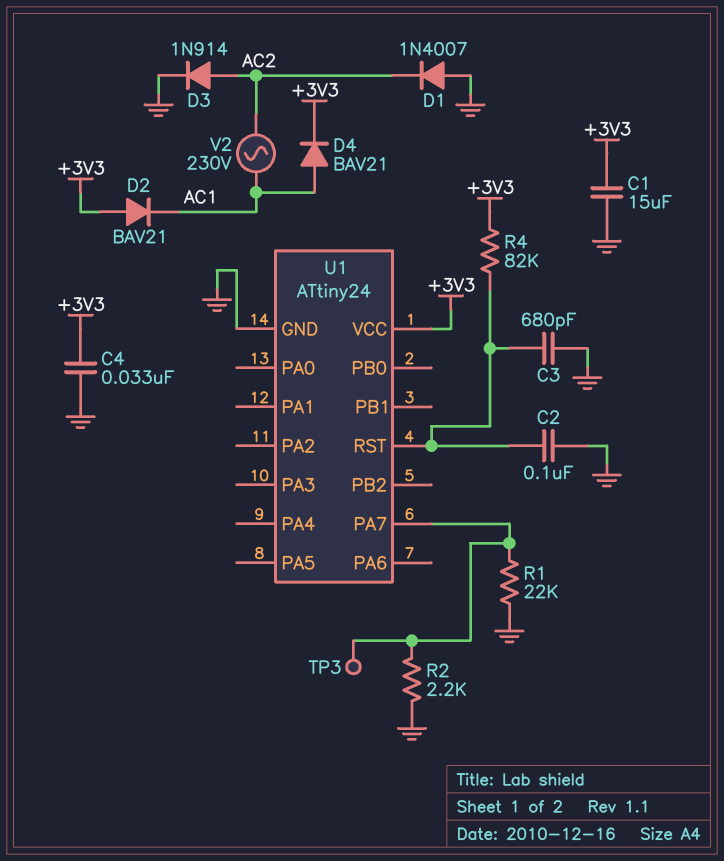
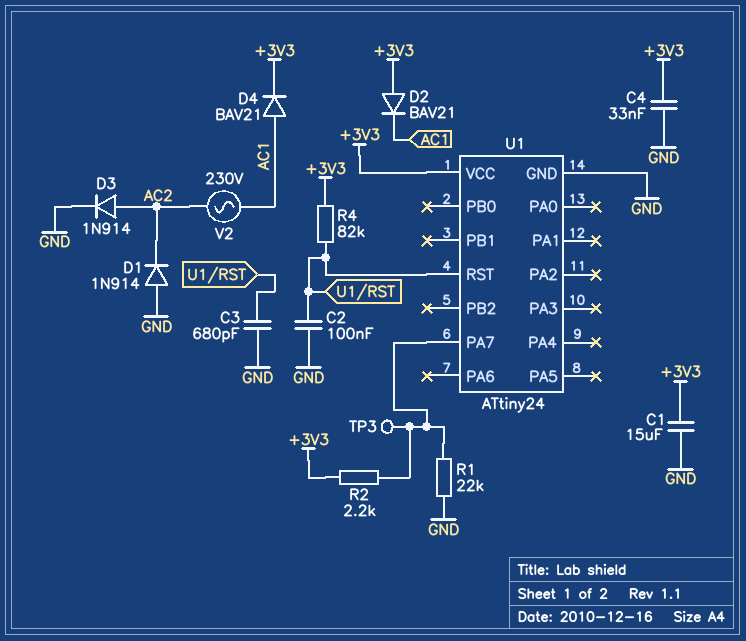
D1: diode 1N4007 (A GND, K AC2) -> diode 1N914 (A GND, K AC2)
R2: 2.2k (GND, U1/PA7) -> 2.2k (+3V3, U1/PA7)

